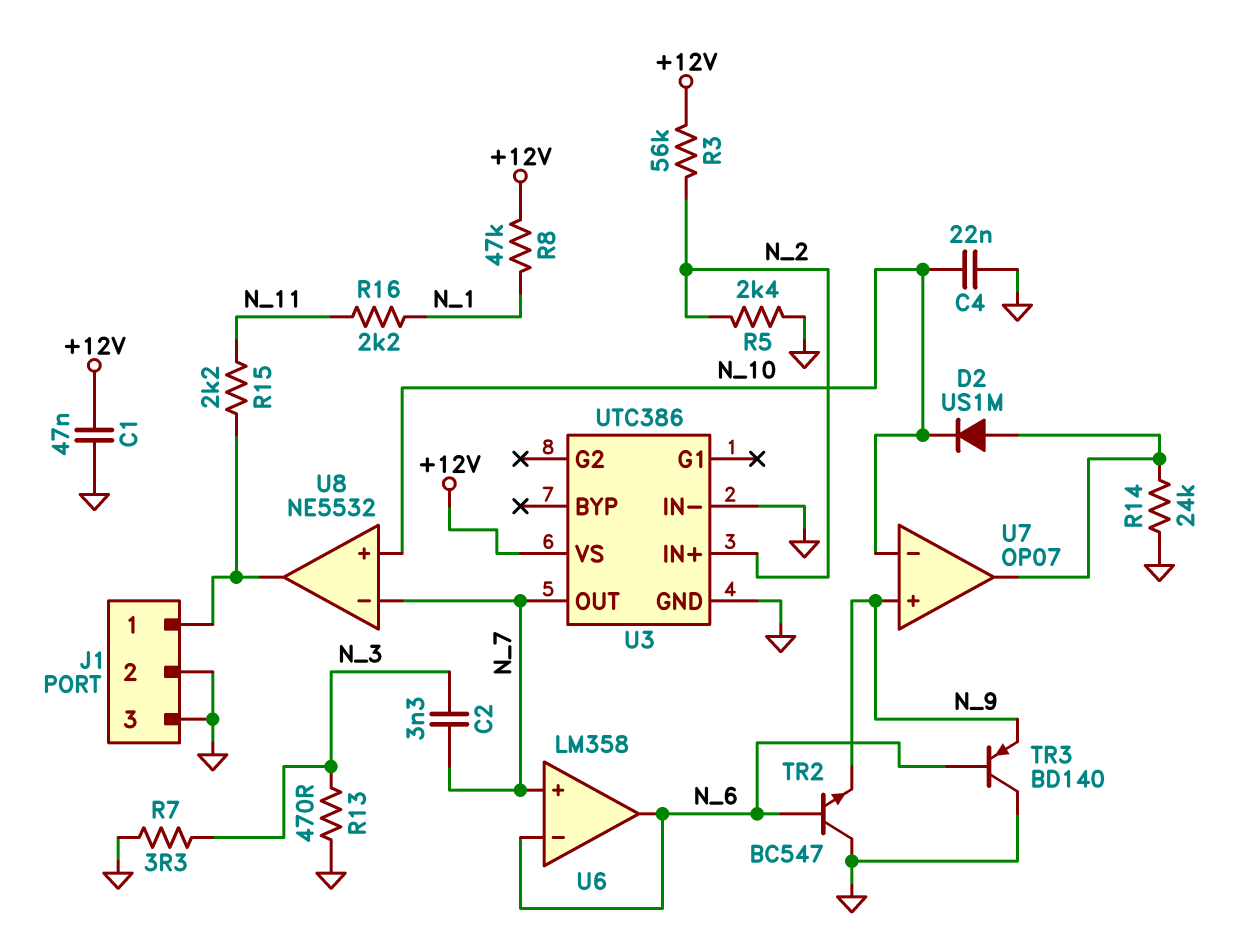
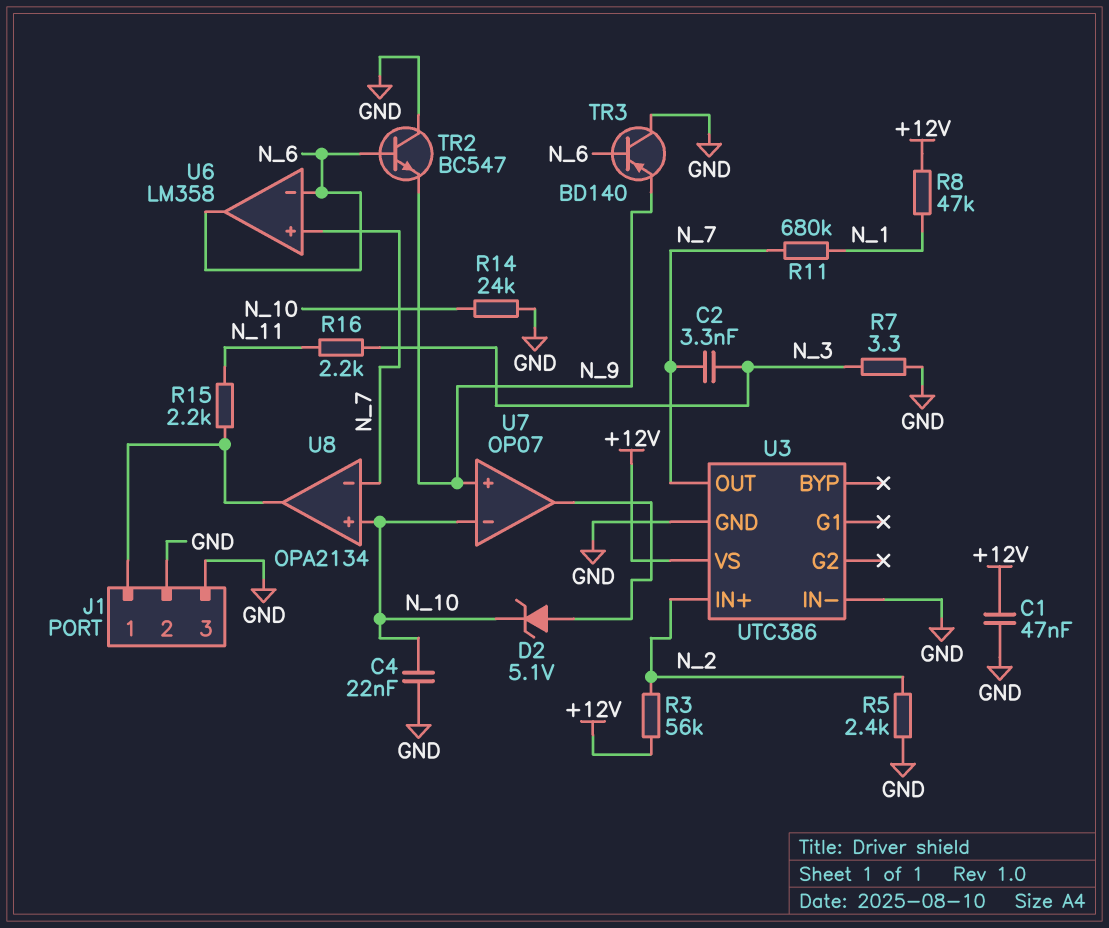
D2: diode US1M (A U7/out, K N_10) -> zener 5.1V (A U7/out, K N_10)
R11: none -> 680k (N_1, N_7)
R13: 470 (GND, N_3) -> none
R14: 24k (GND, U7/out) -> 24k (GND, N_10)
R16: 2.2k (N_1, N_11) -> 2.2k (N_3, N_11)
U8: NE5532 -> OPA2134

